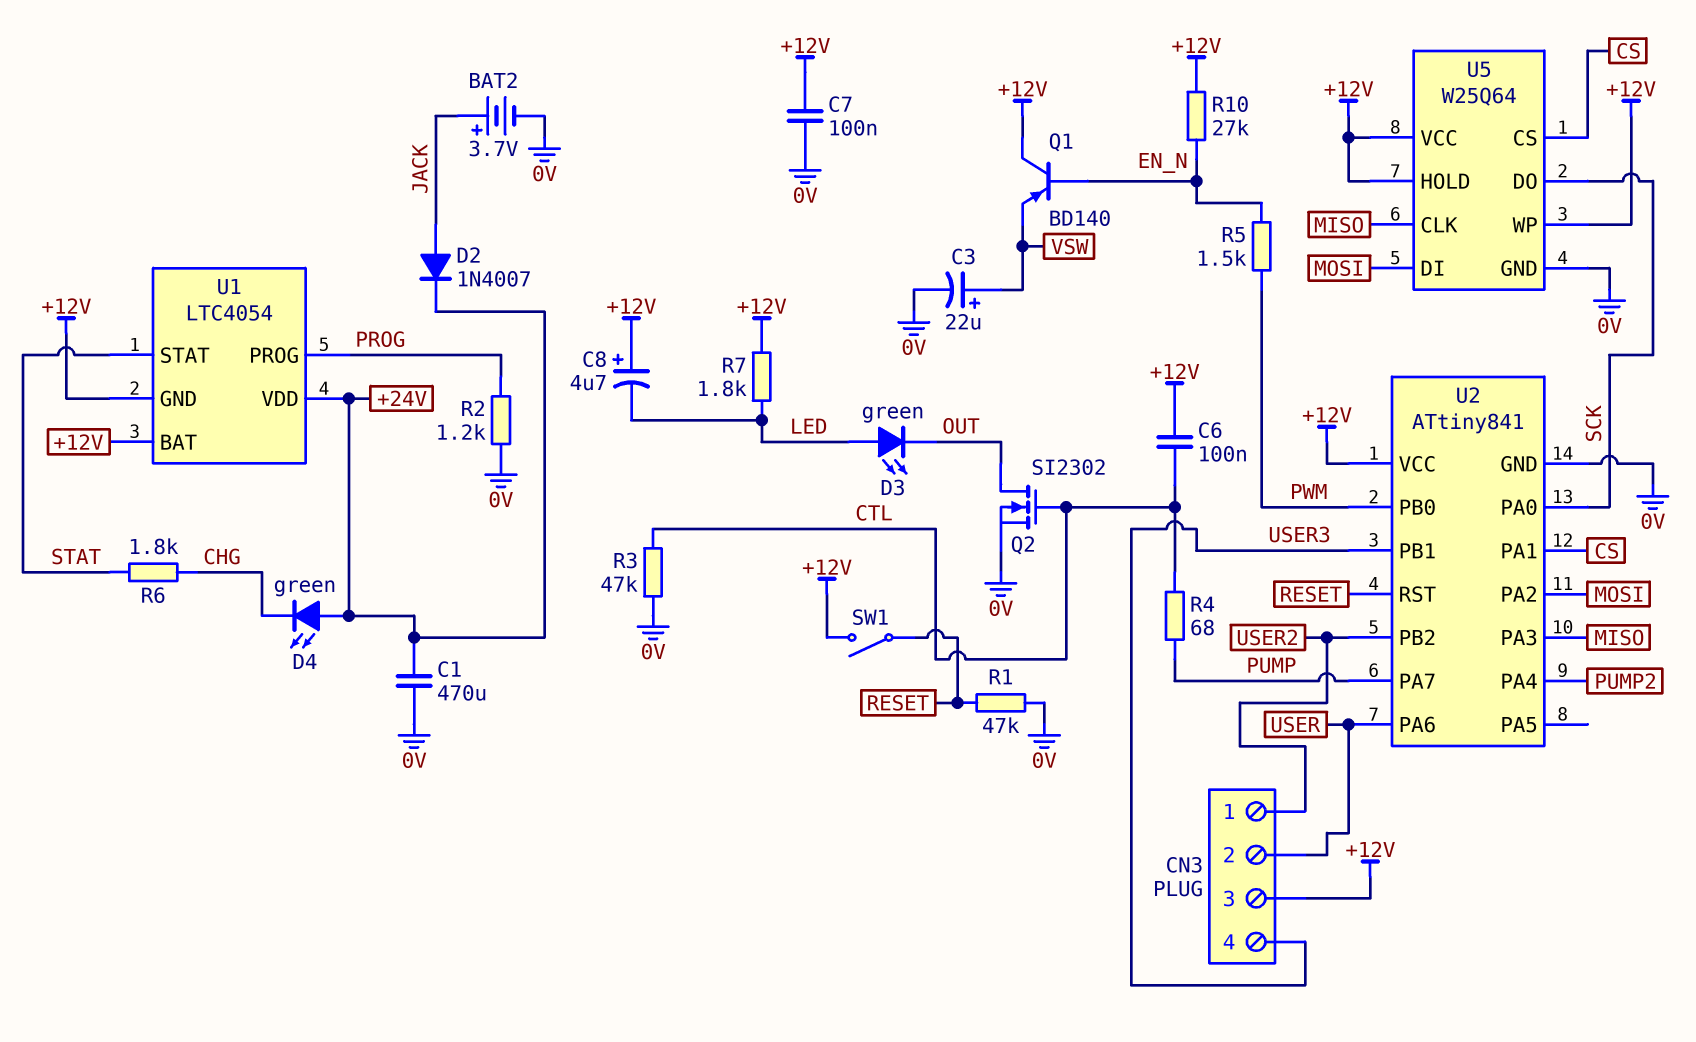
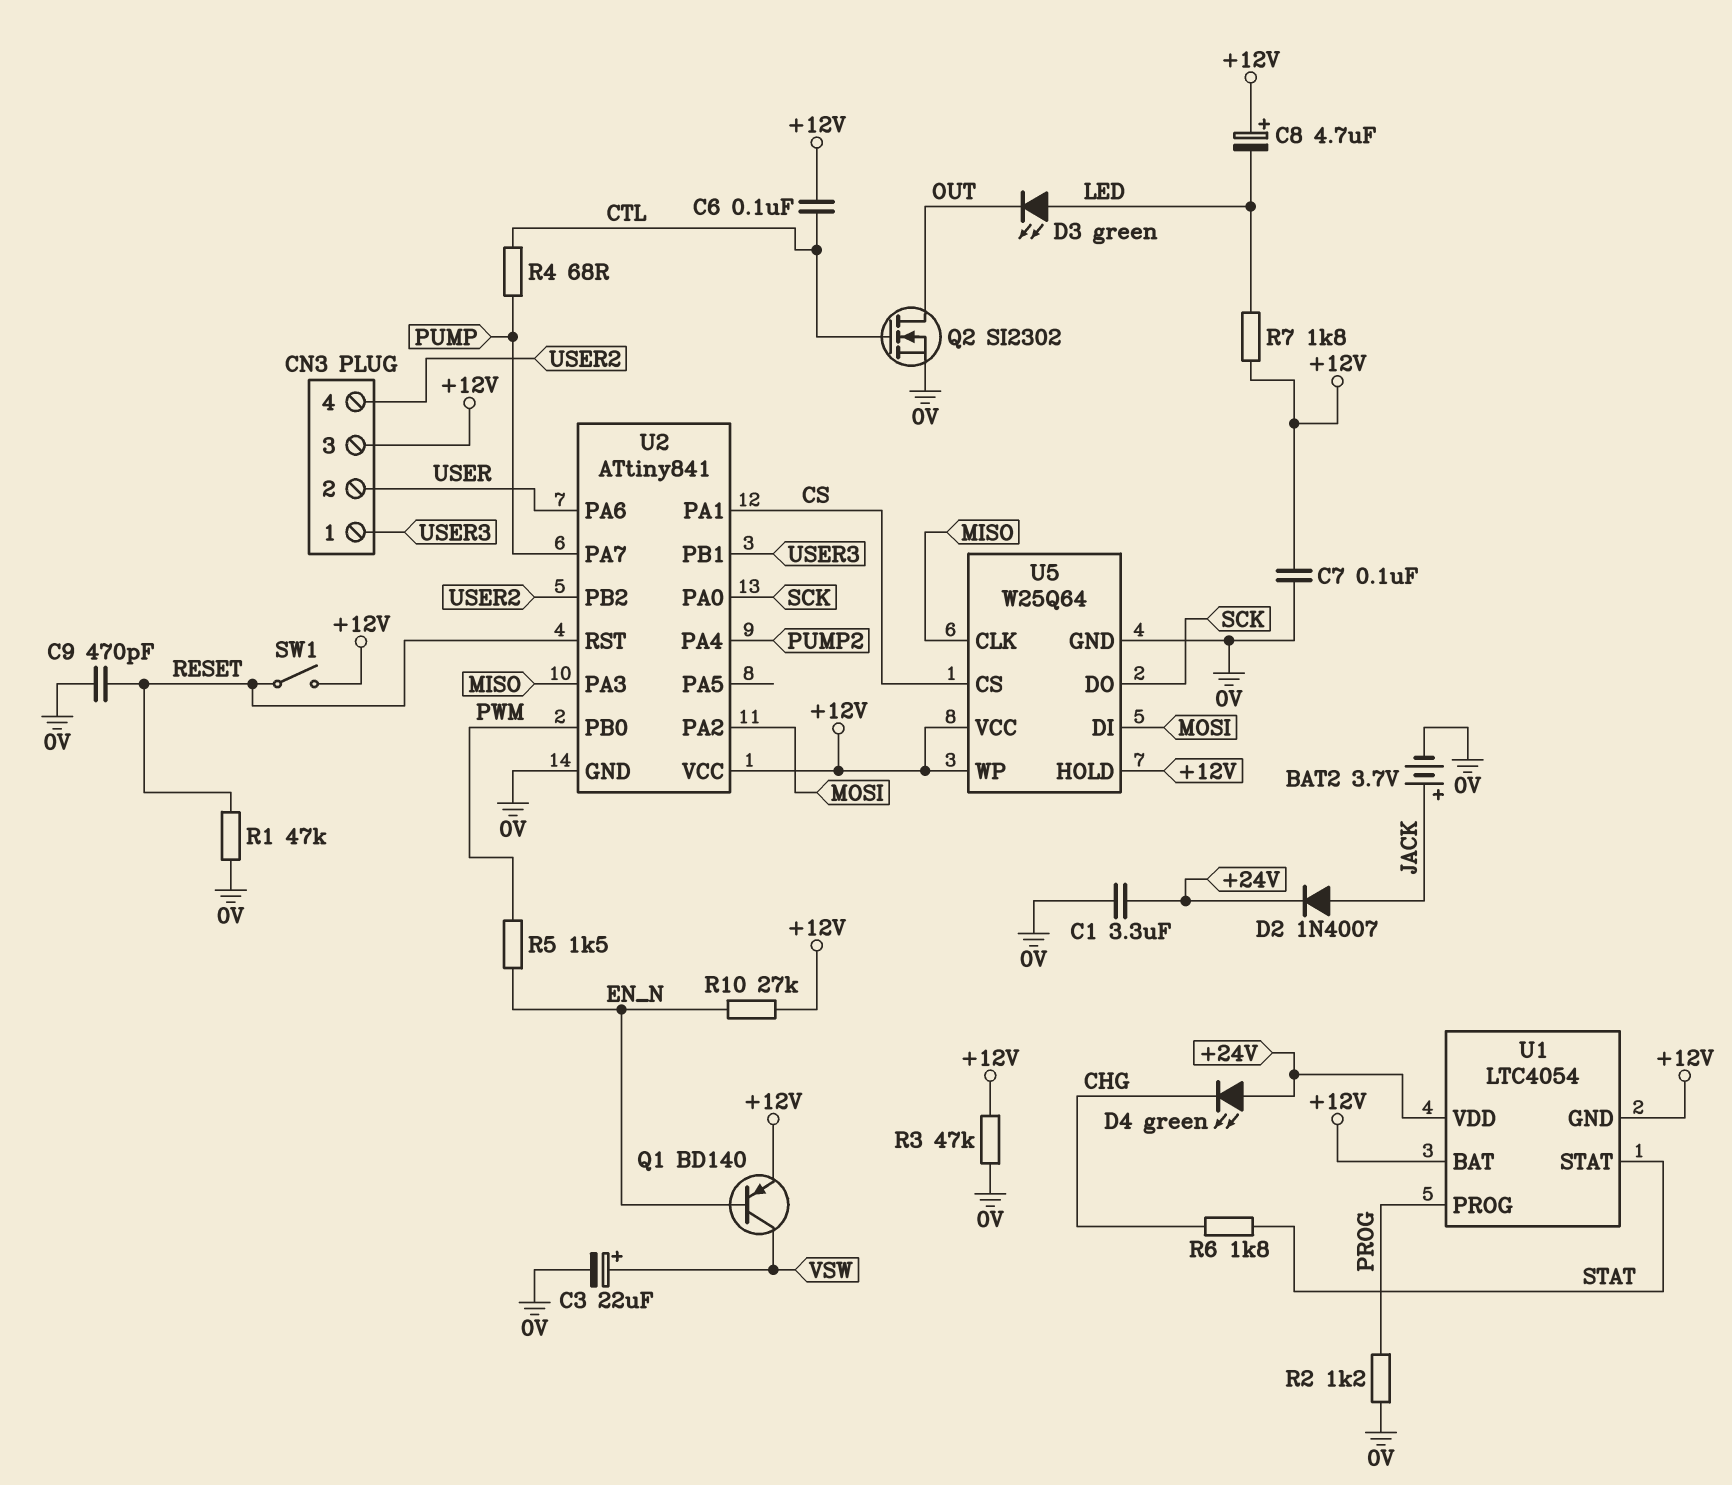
C1: 470uF (+24V, 0V) -> 3.3uF (+24V, 0V)
C9: none -> 470pF (0V, RESET)
CN3 pin 1: USER2 -> USER3
CN3 pin 4: USER3 -> USER2
Q1: PNP BD140 (B EN_N, C +12V, E VSW) -> PNP BD140 (B EN_N, C VSW, E +12V)
R3: 47k (0V, CTL) -> 47k (+12V, 0V)

